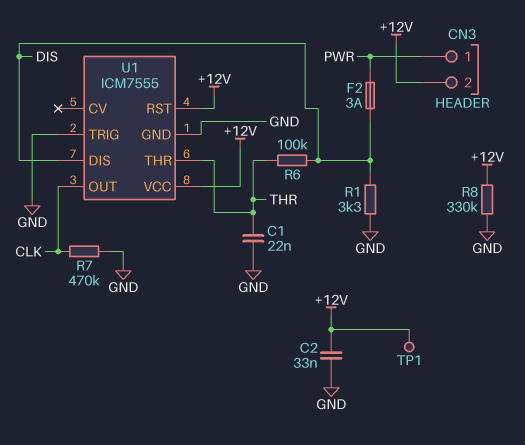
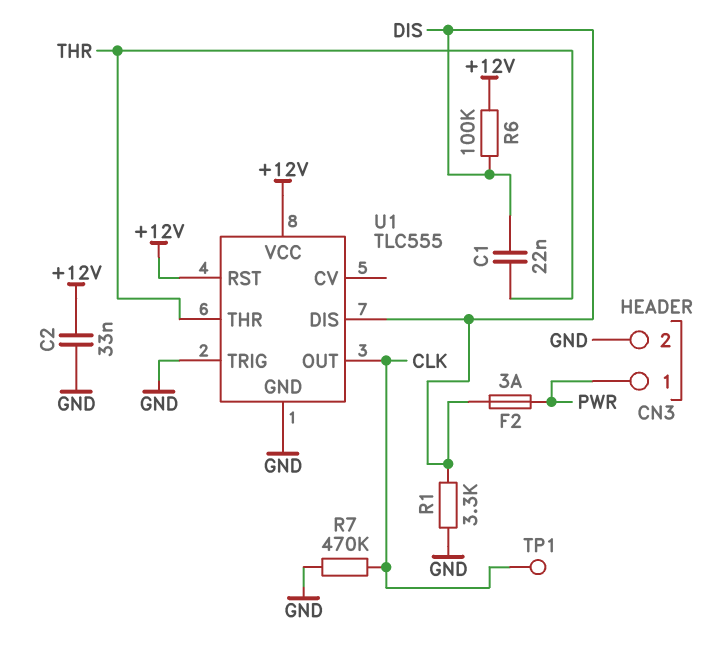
C1: 22nF (GND, THR) -> 22nF (DIS, THR)
CN3 pin 2: +12V -> GND
R6: 100k (DIS, THR) -> 100k (+12V, DIS)
R8: 330k (+12V, GND) -> none
TP1: test point (+12V) -> test point (CLK)
U1: ICM7555 -> TLC555

